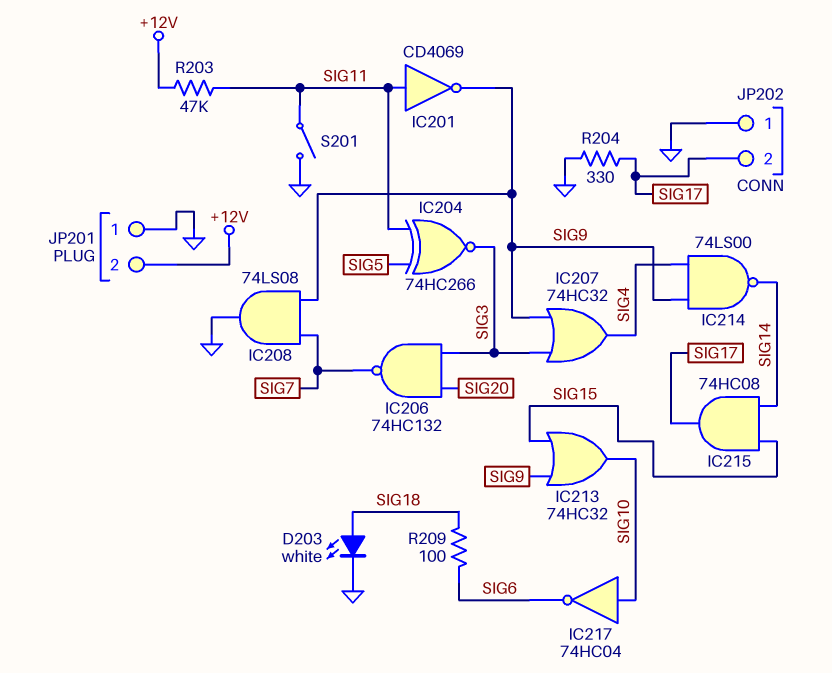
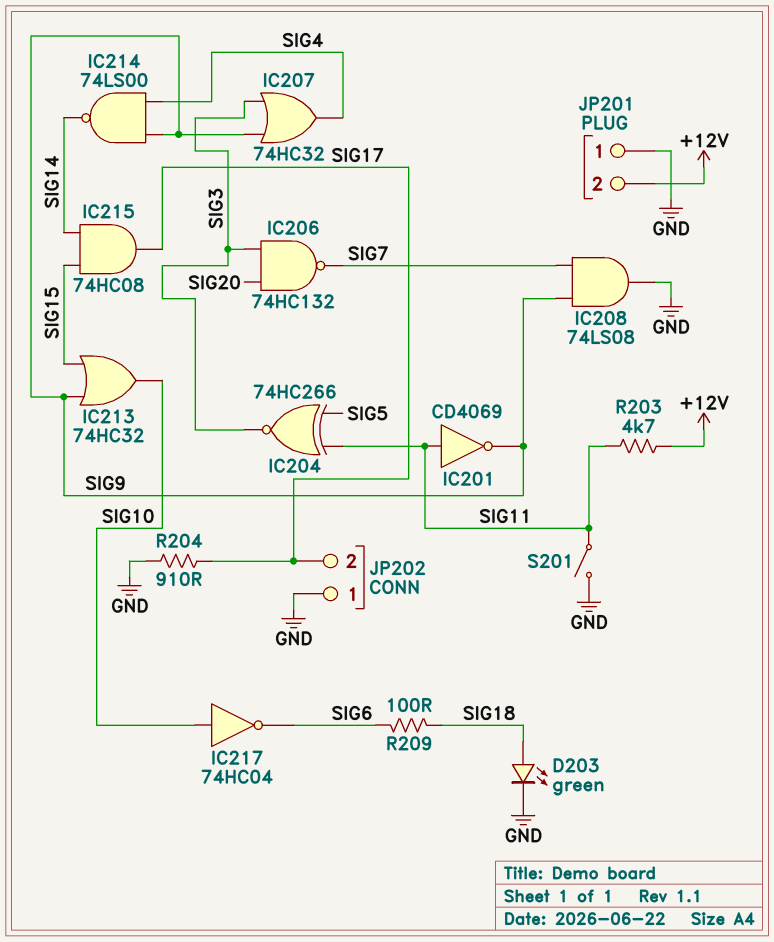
D203: LED white (A SIG18, K GND) -> LED green (A SIG18, K GND)
R203: 47k (+12V, SIG11) -> 4.7k (+12V, SIG11)
R204: 330 (GND, SIG17) -> 910 (GND, SIG17)

